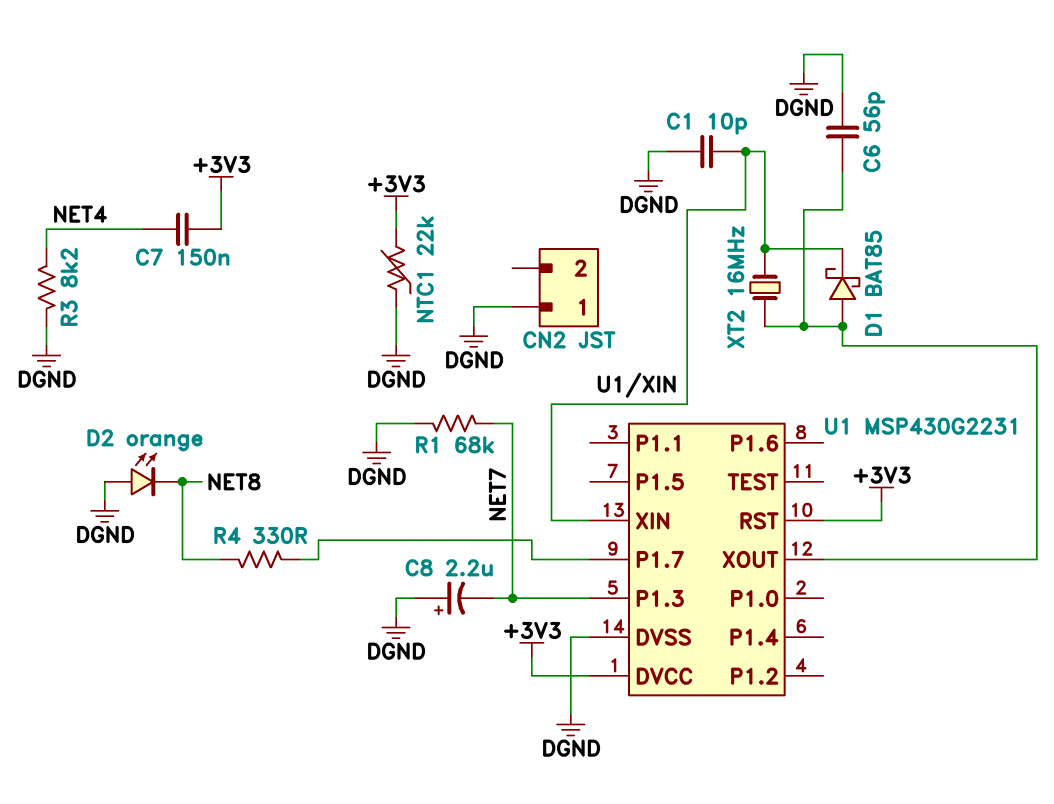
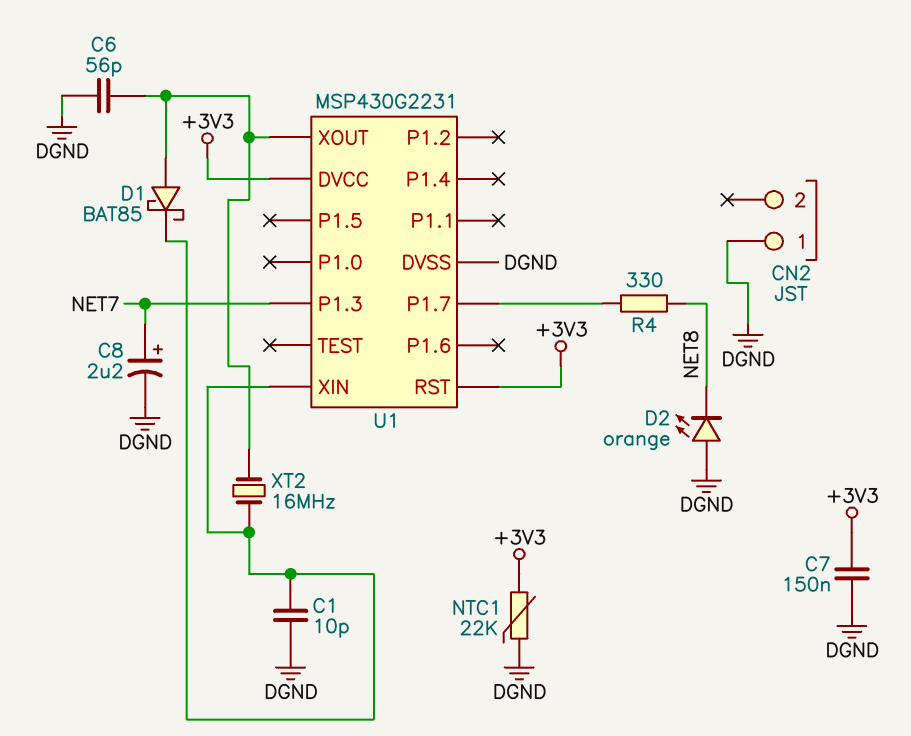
C7: 150nF (+3V3, NET4) -> 150nF (+3V3, DGND)
C8: 2.2uF (plus DGND, minus NET7) -> 2.2uF (plus NET7, minus DGND)
R1: 68k (DGND, NET7) -> none
R3: 8.2k (DGND, NET4) -> none

